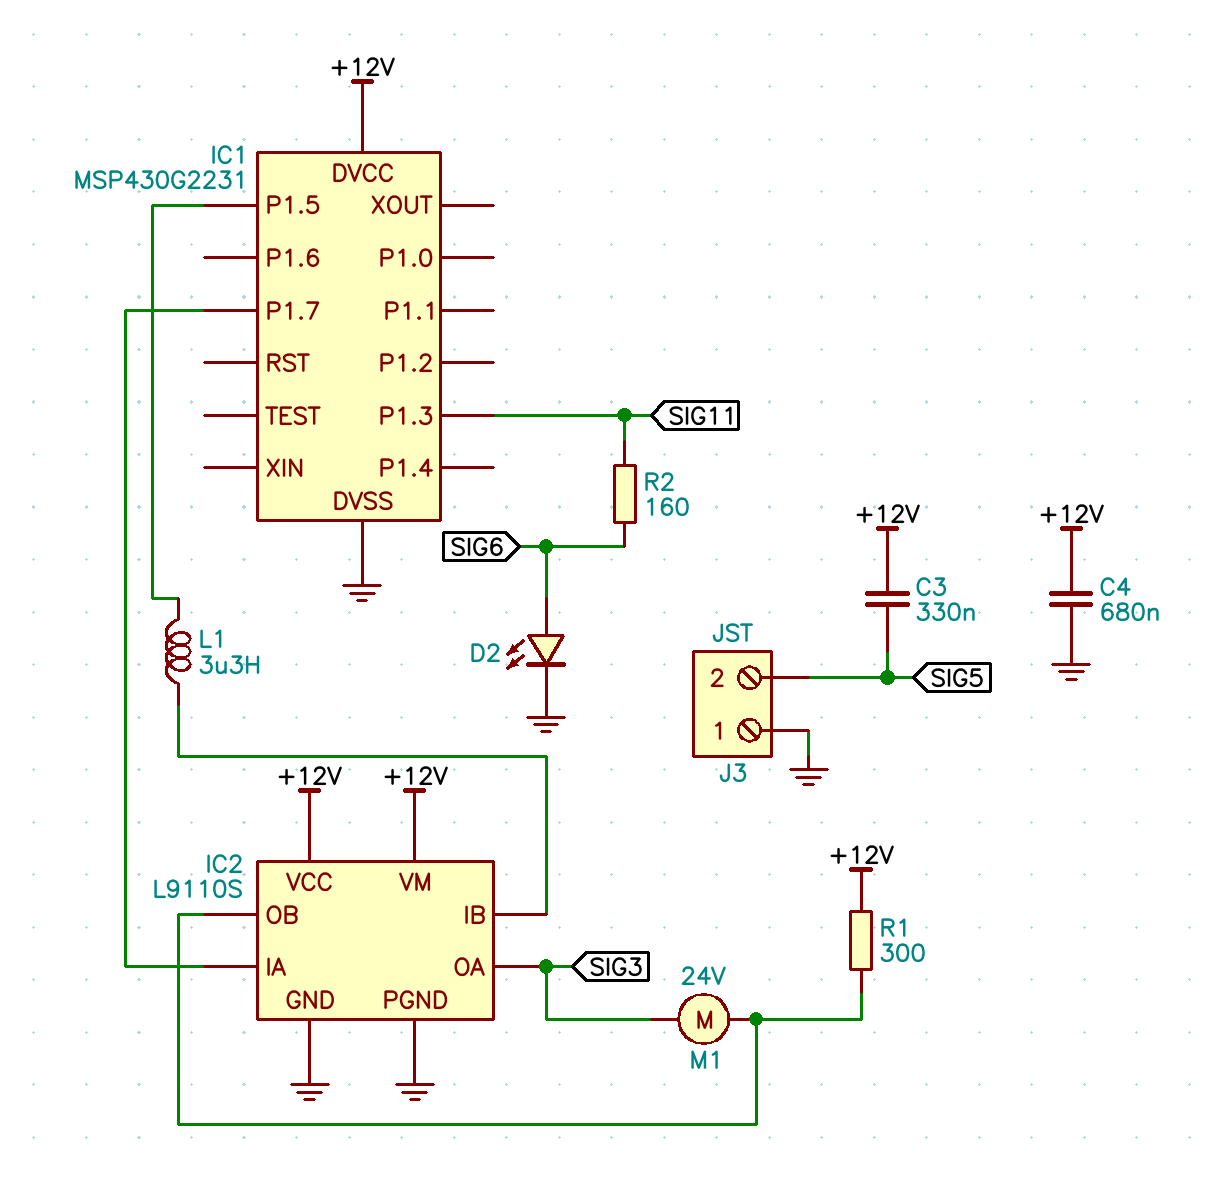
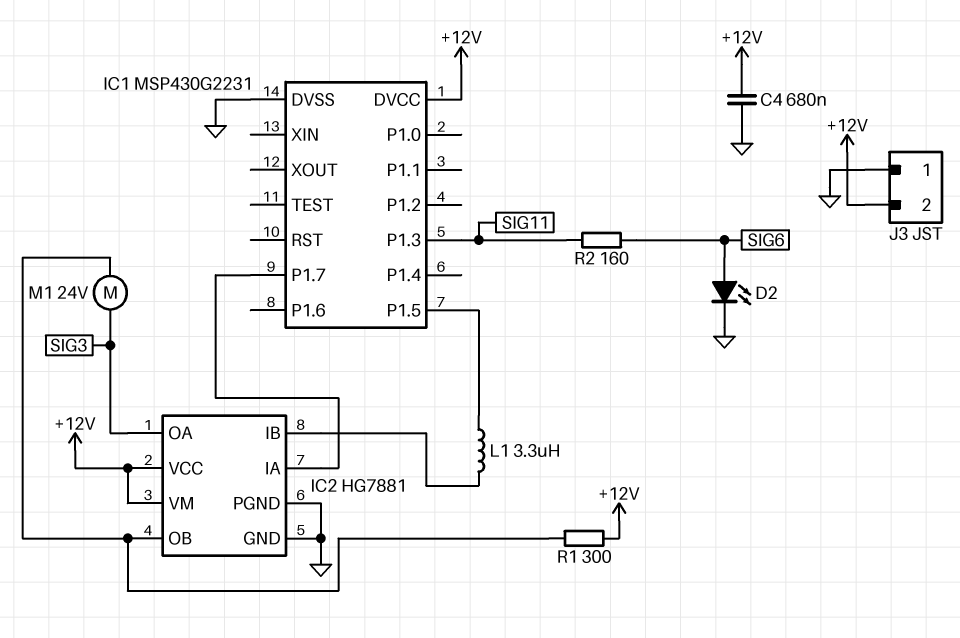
C3: 330nF (+12V, SIG5) -> none
IC2: L9110S -> HG7881
J3 pin 2: SIG5 -> +12V

